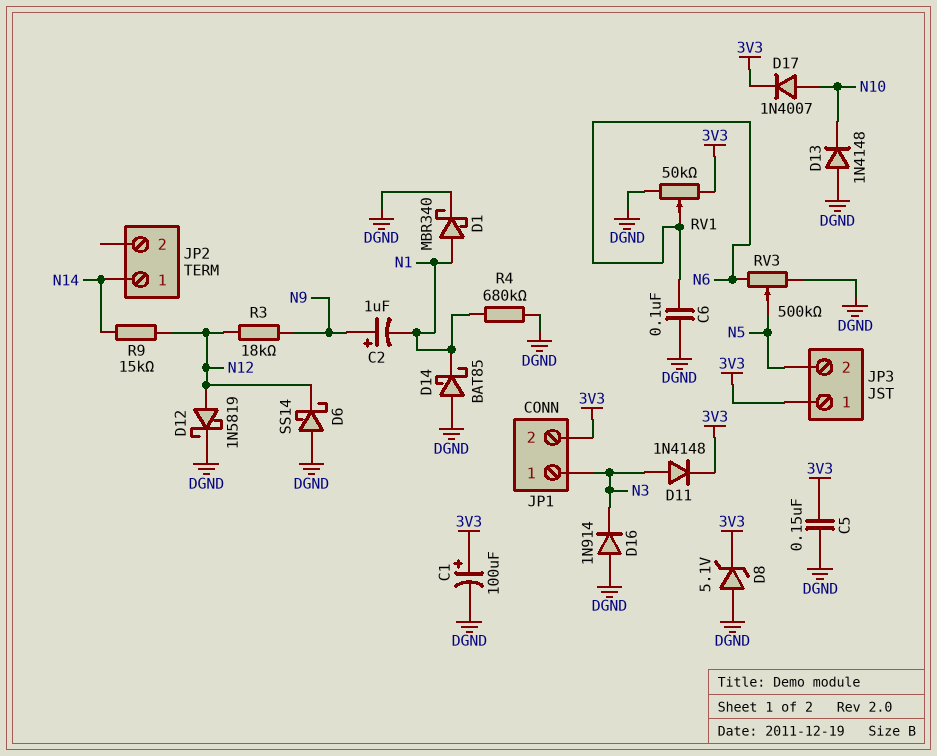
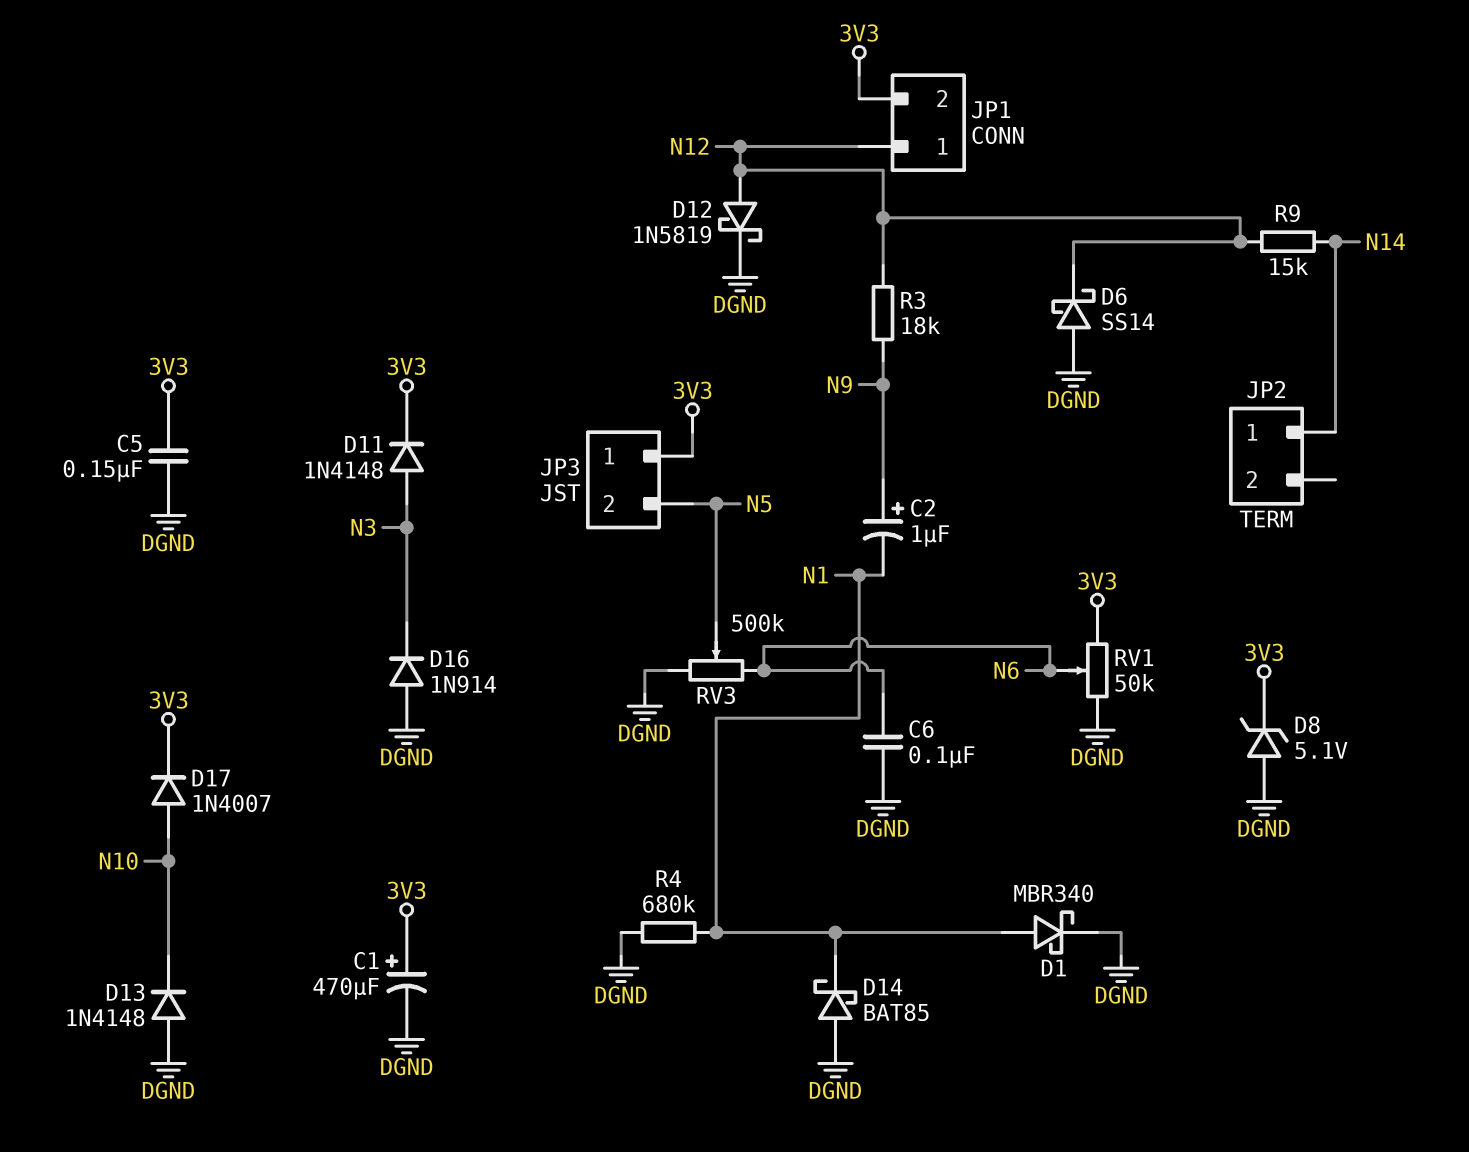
C1: 100uF (plus 3V3, minus DGND) -> 470uF (plus 3V3, minus DGND)
JP1 pin 1: N3 -> N12

